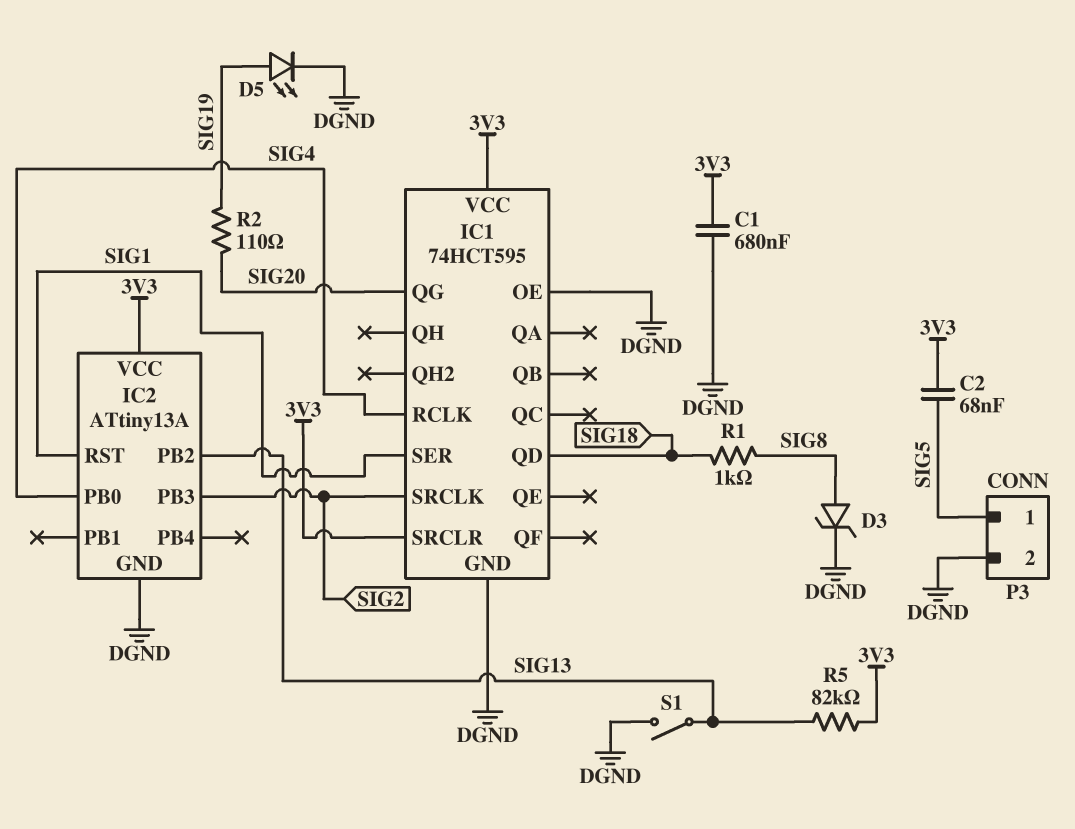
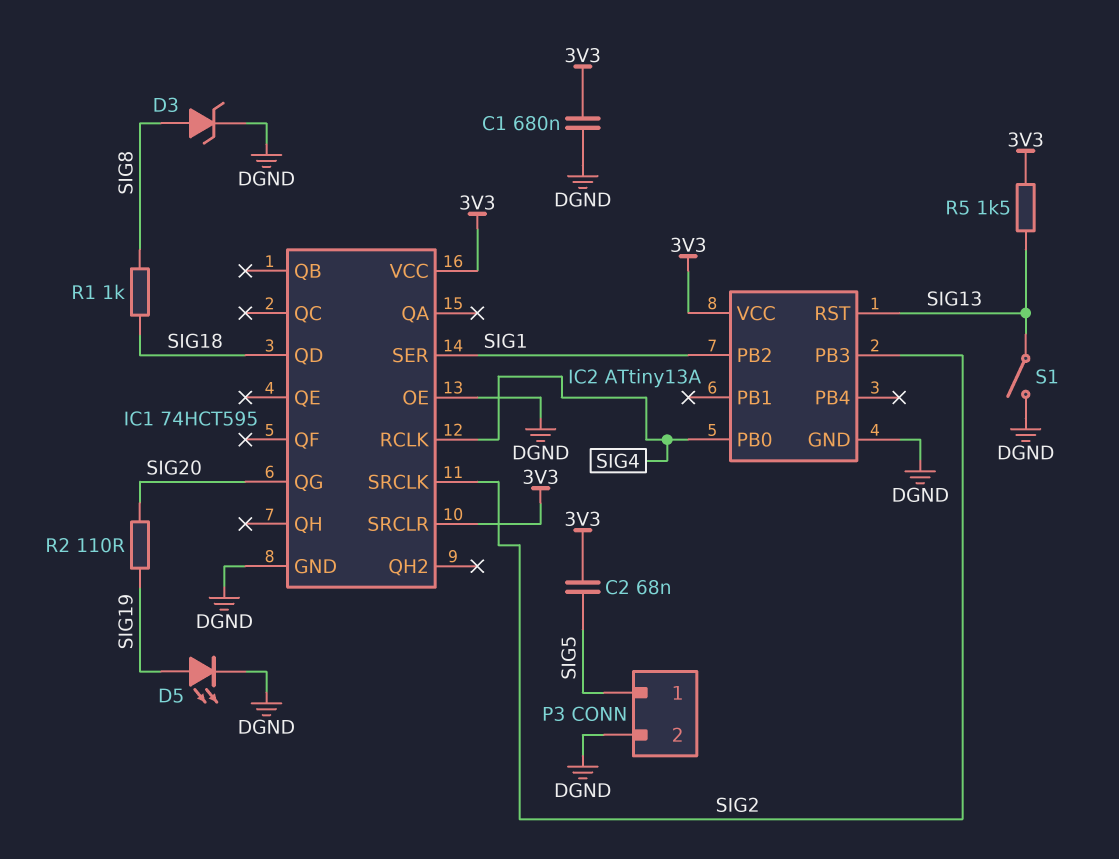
IC2 pin PB2: SIG13 -> SIG1
IC2 pin RST: SIG1 -> SIG13
R5: 82k (3V3, SIG13) -> 1.5k (3V3, SIG13)

